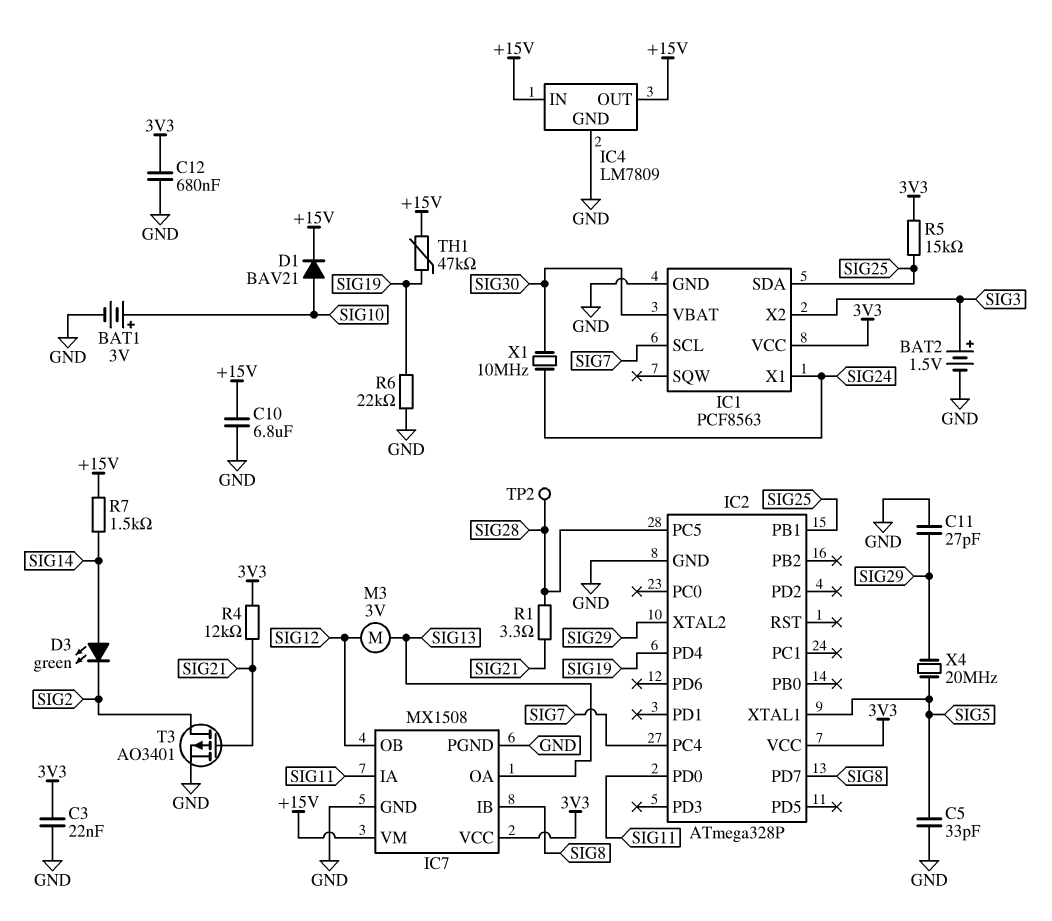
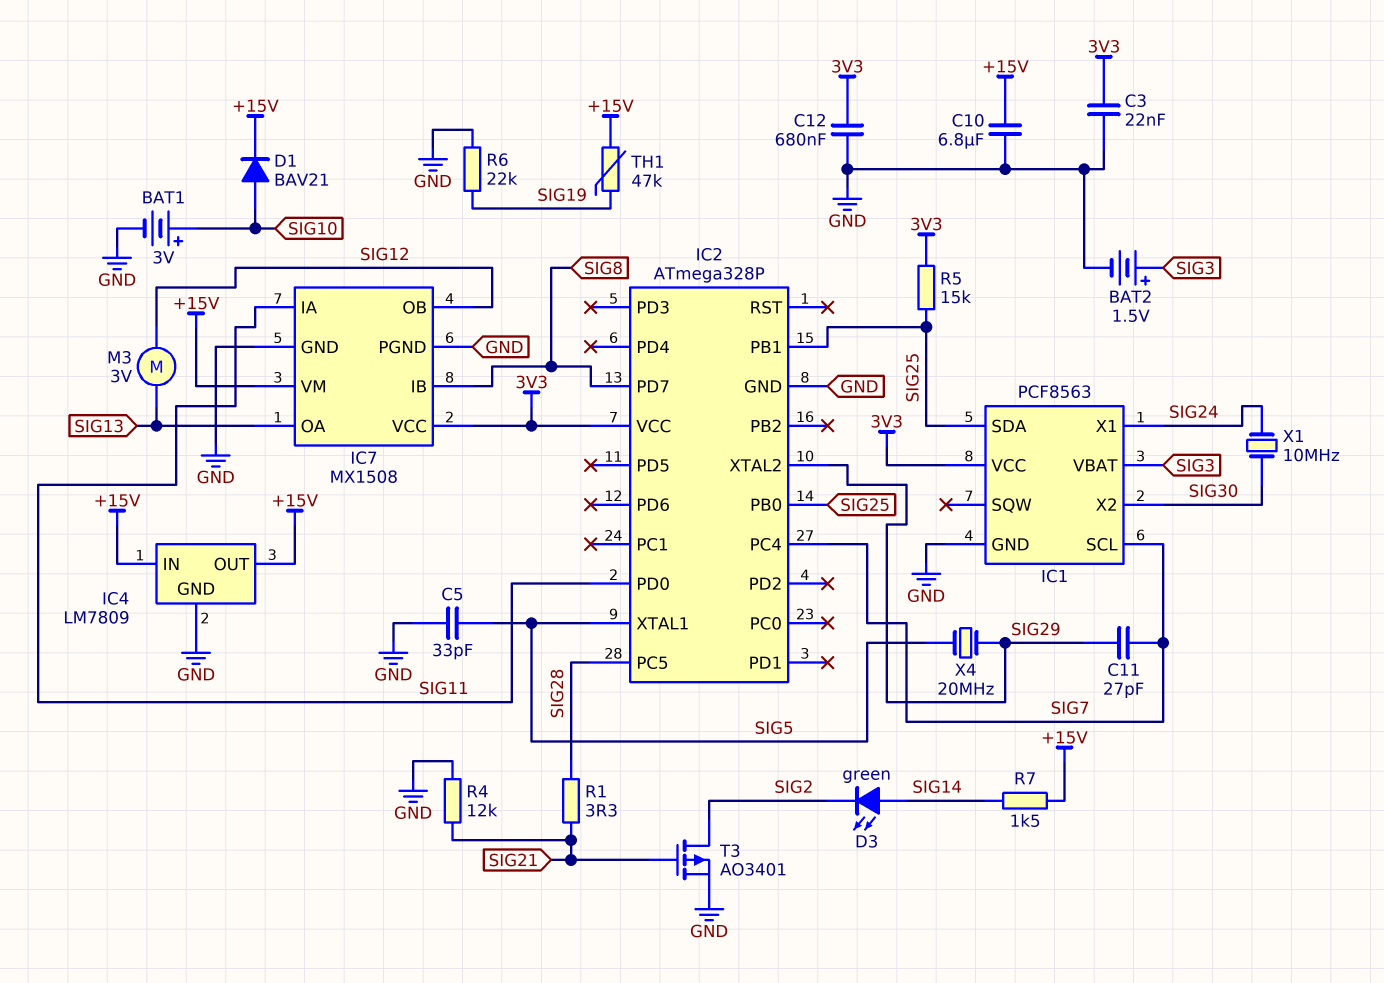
C11: 27pF (GND, SIG29) -> 27pF (SIG7, SIG29)
IC1 pin VBAT: SIG30 -> SIG3
IC1 pin X2: SIG3 -> SIG30
IC2 pin PB0: none -> SIG25
IC2 pin PD4: SIG19 -> none
R4: 12k (3V3, SIG21) -> 12k (GND, SIG21)
TP2: test point (SIG28) -> none

